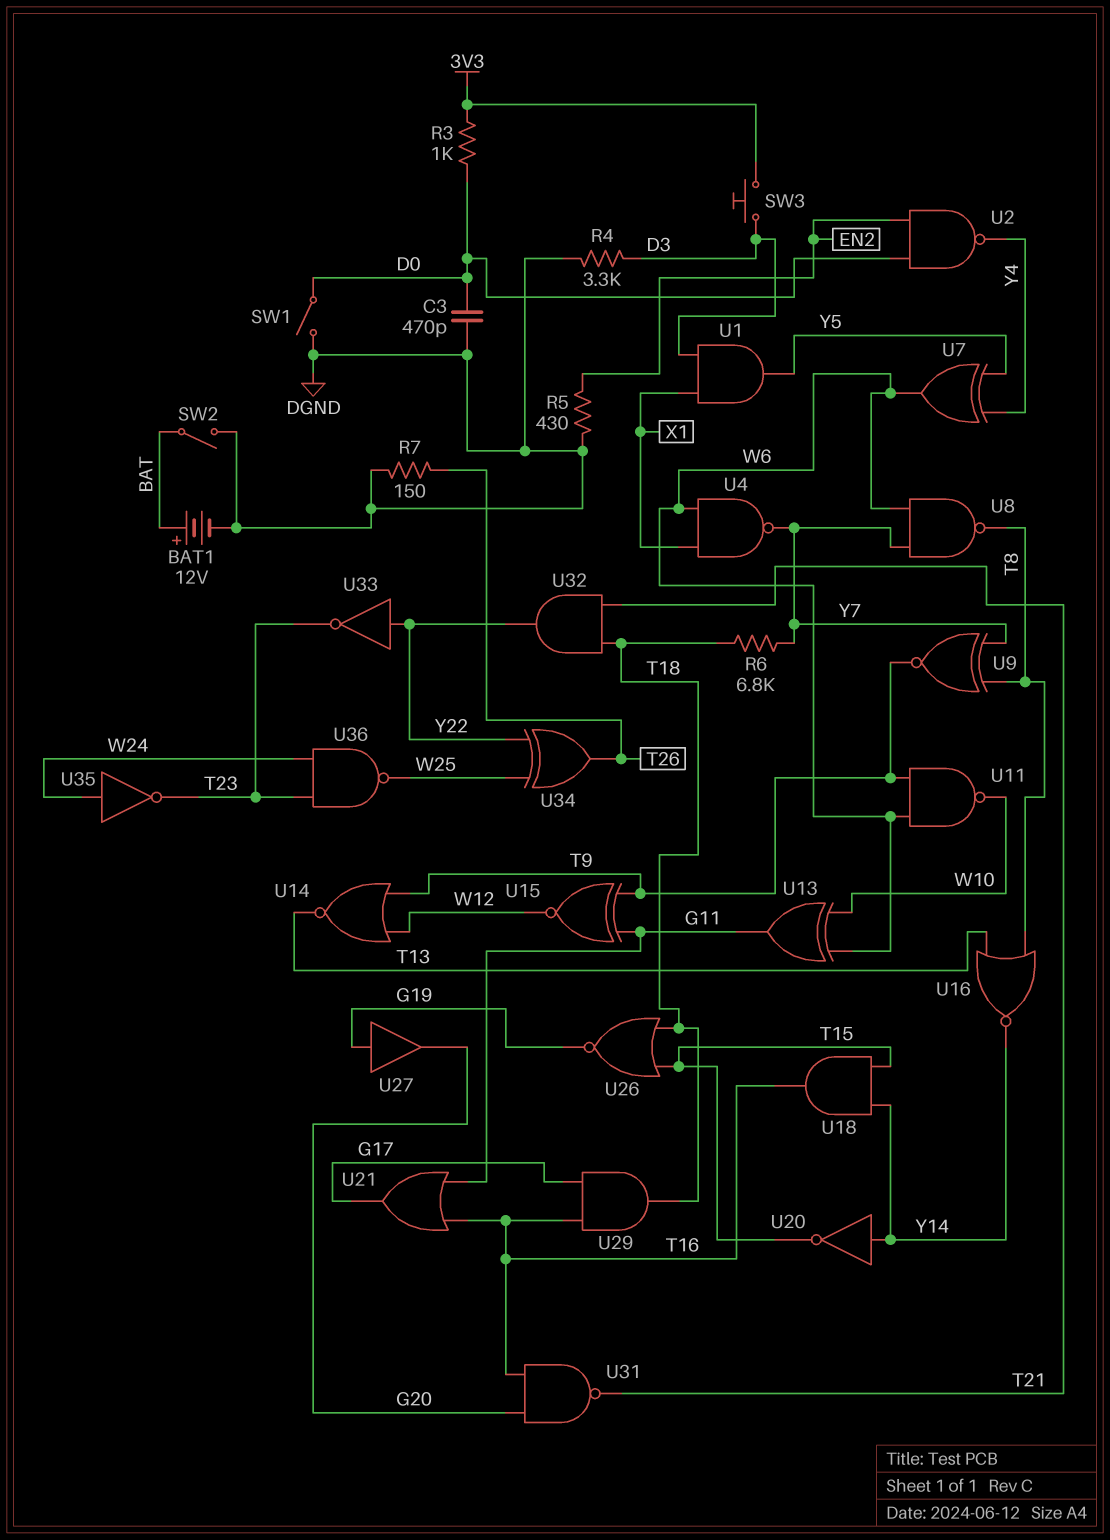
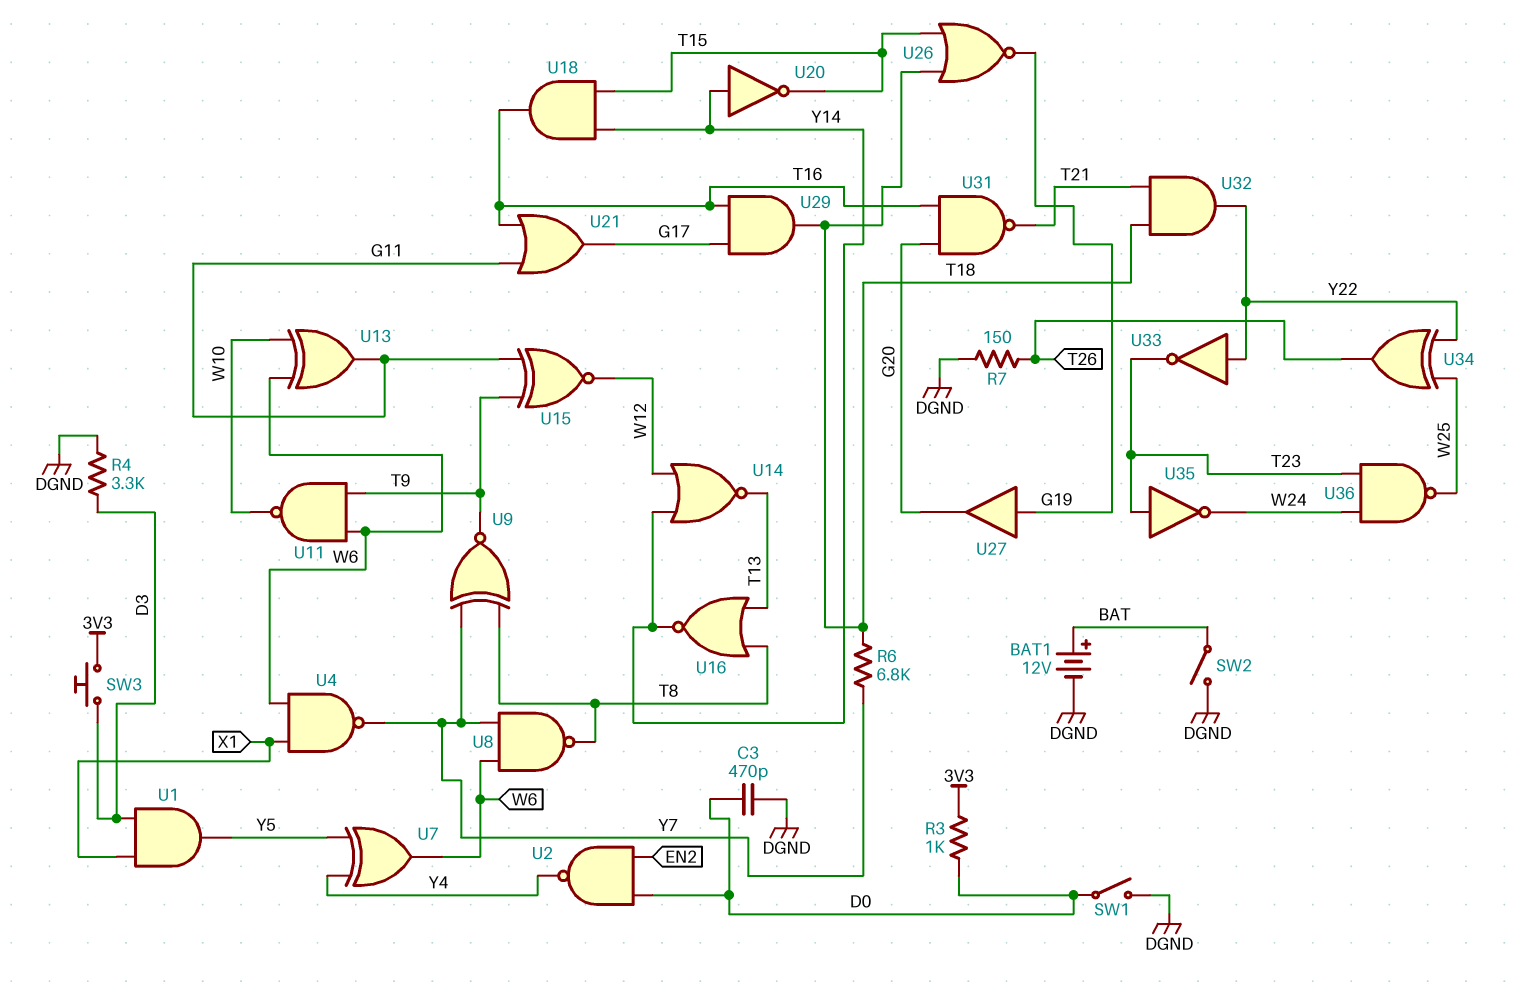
R5: 430 (DGND, EN2) -> none
U14: NOR (in T9, in W12, out T13) -> NOR (in W12, in Y14, out T13)
U35: NOT (in W24, out T23) -> NOT (in T23, out W24)

